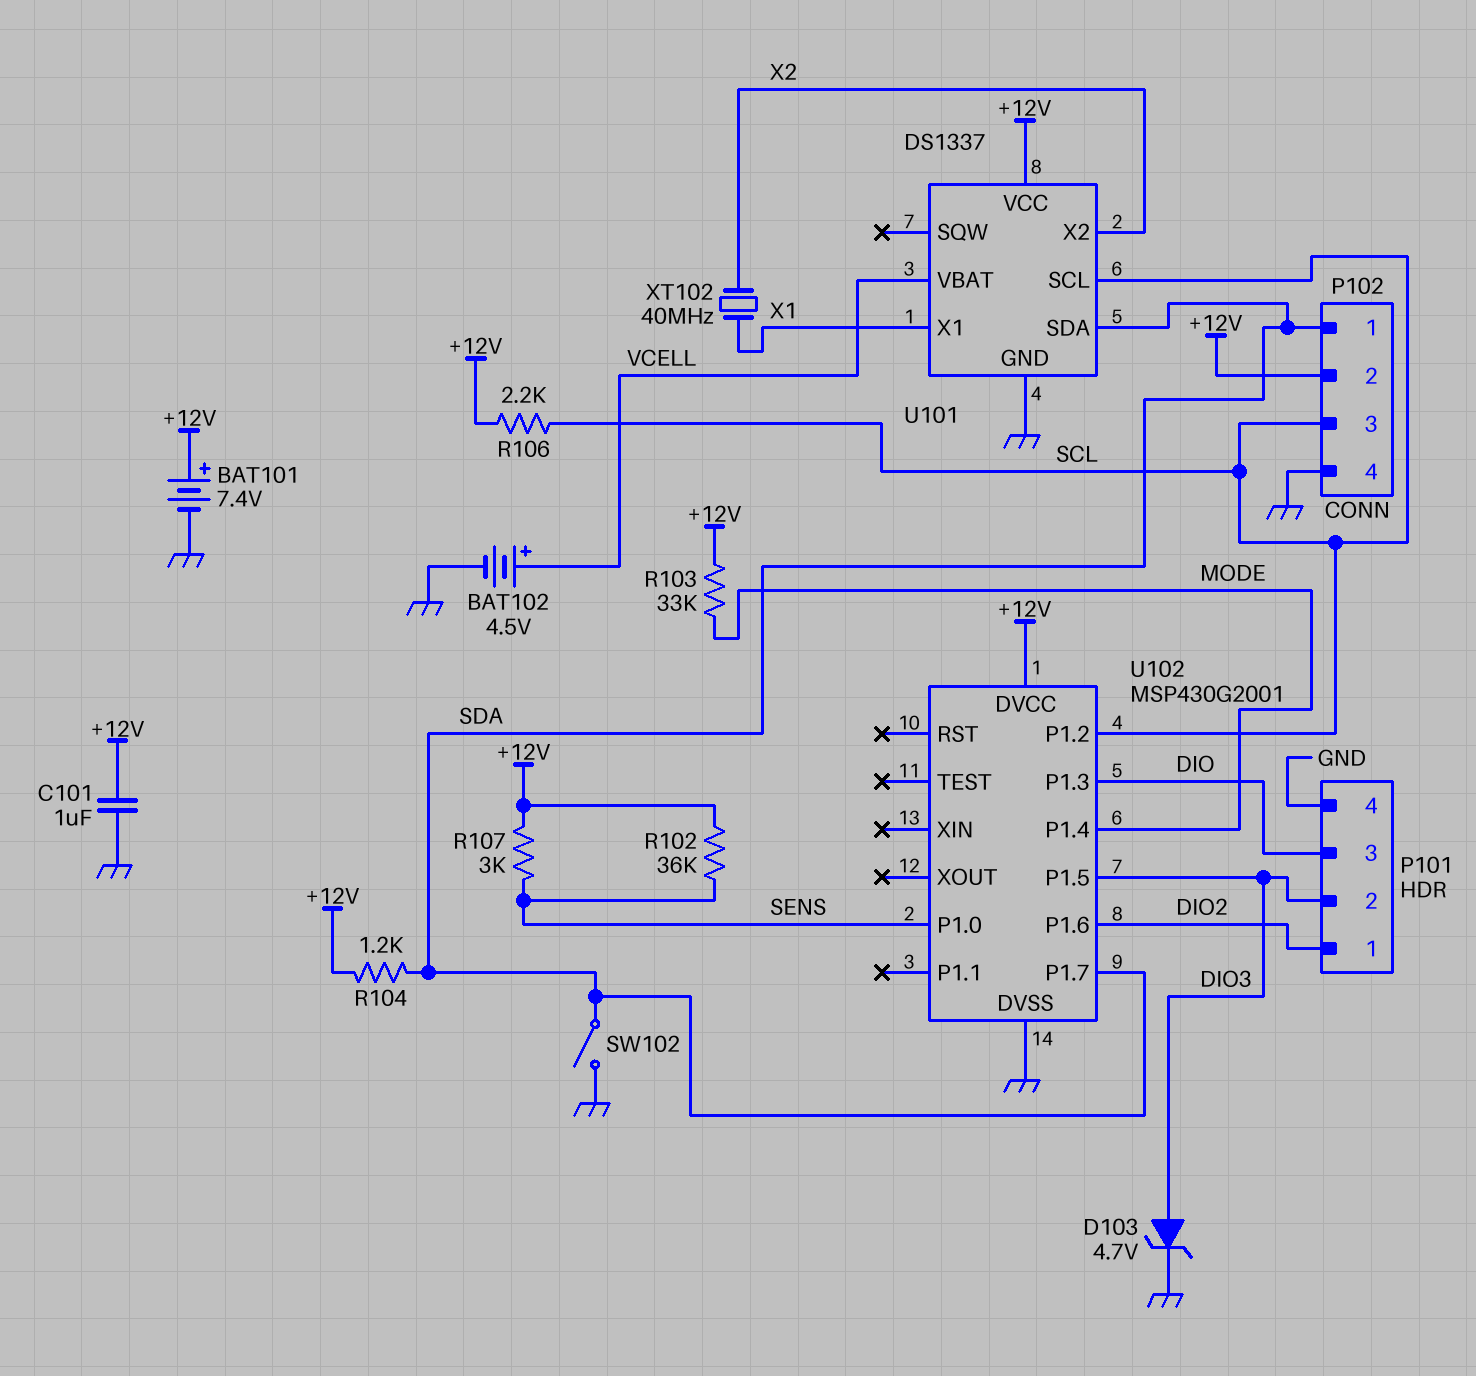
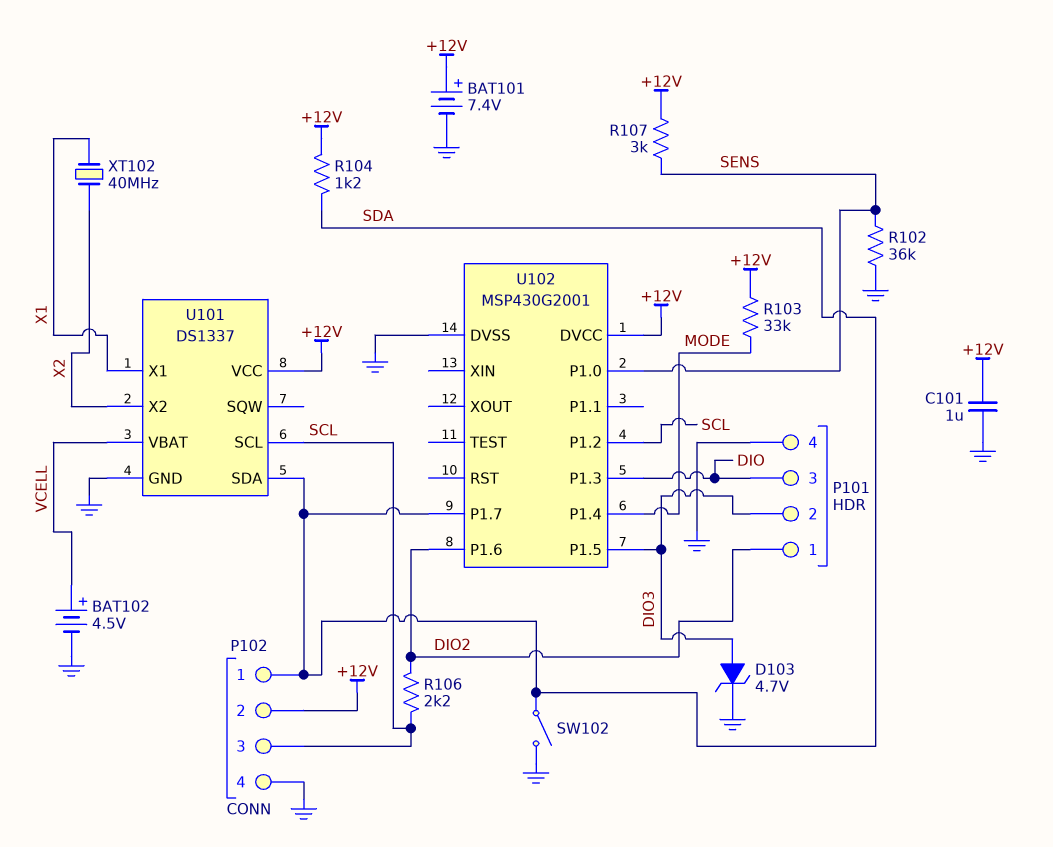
R102: 36k (+12V, SENS) -> 36k (GND, SENS)
R106: 2.2k (+12V, SCL) -> 2.2k (DIO2, SCL)

